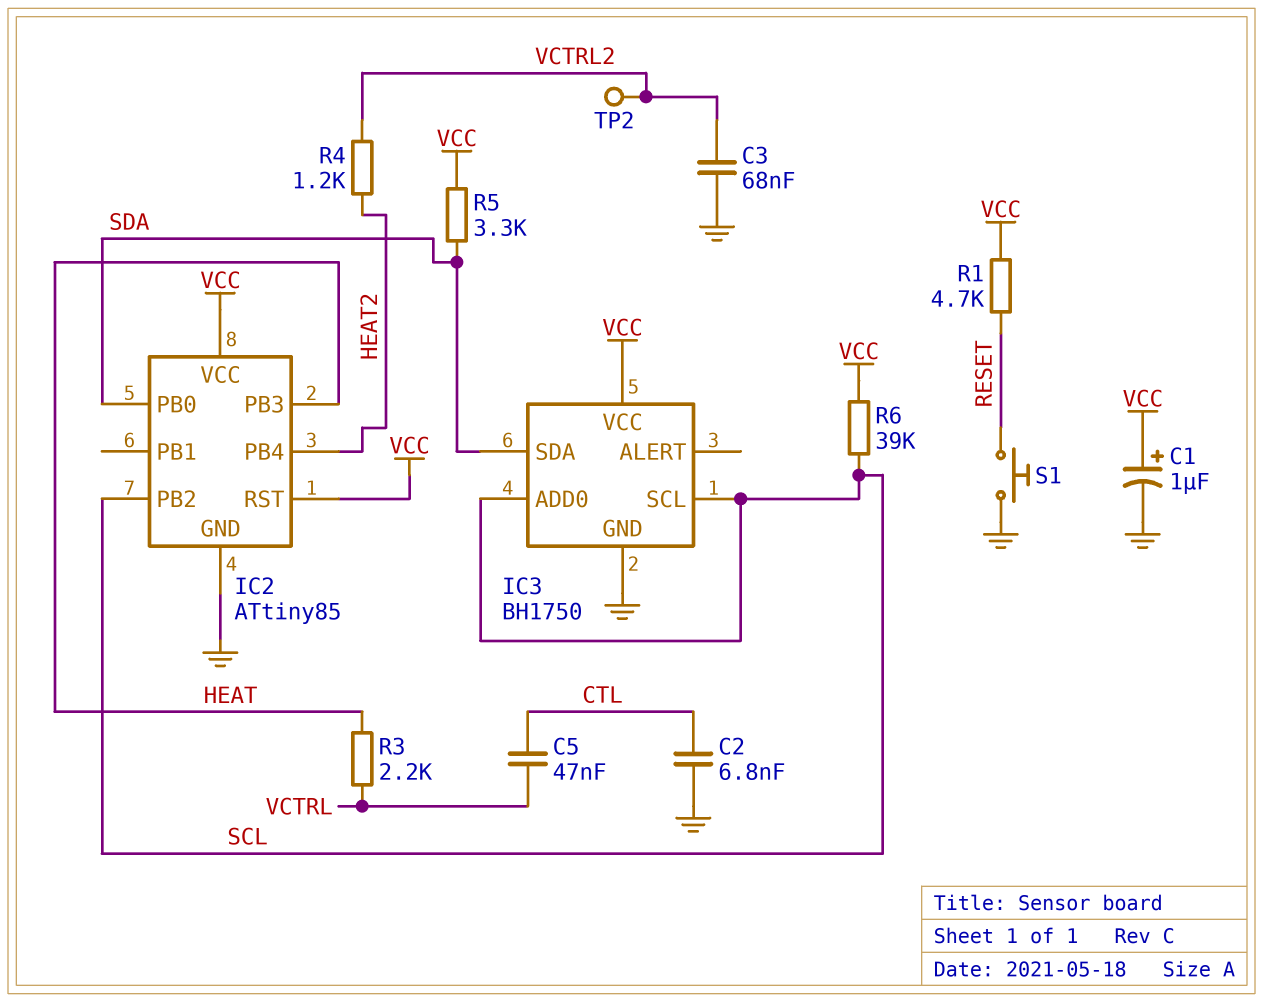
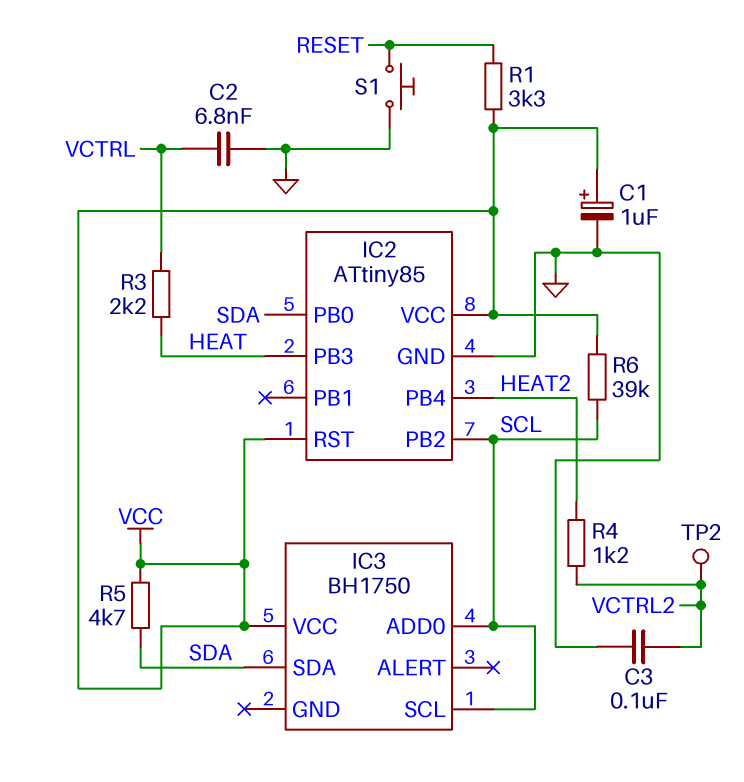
C2: 6.8nF (CTL, GND) -> 6.8nF (GND, VCTRL)
C3: 68nF (GND, VCTRL2) -> 100nF (GND, VCTRL2)
C5: 47nF (CTL, VCTRL) -> none
IC3 pin GND: GND -> none
R1: 4.7k (RESET, VCC) -> 3.3k (RESET, VCC)
R5: 3.3k (SDA, VCC) -> 4.7k (SDA, VCC)

